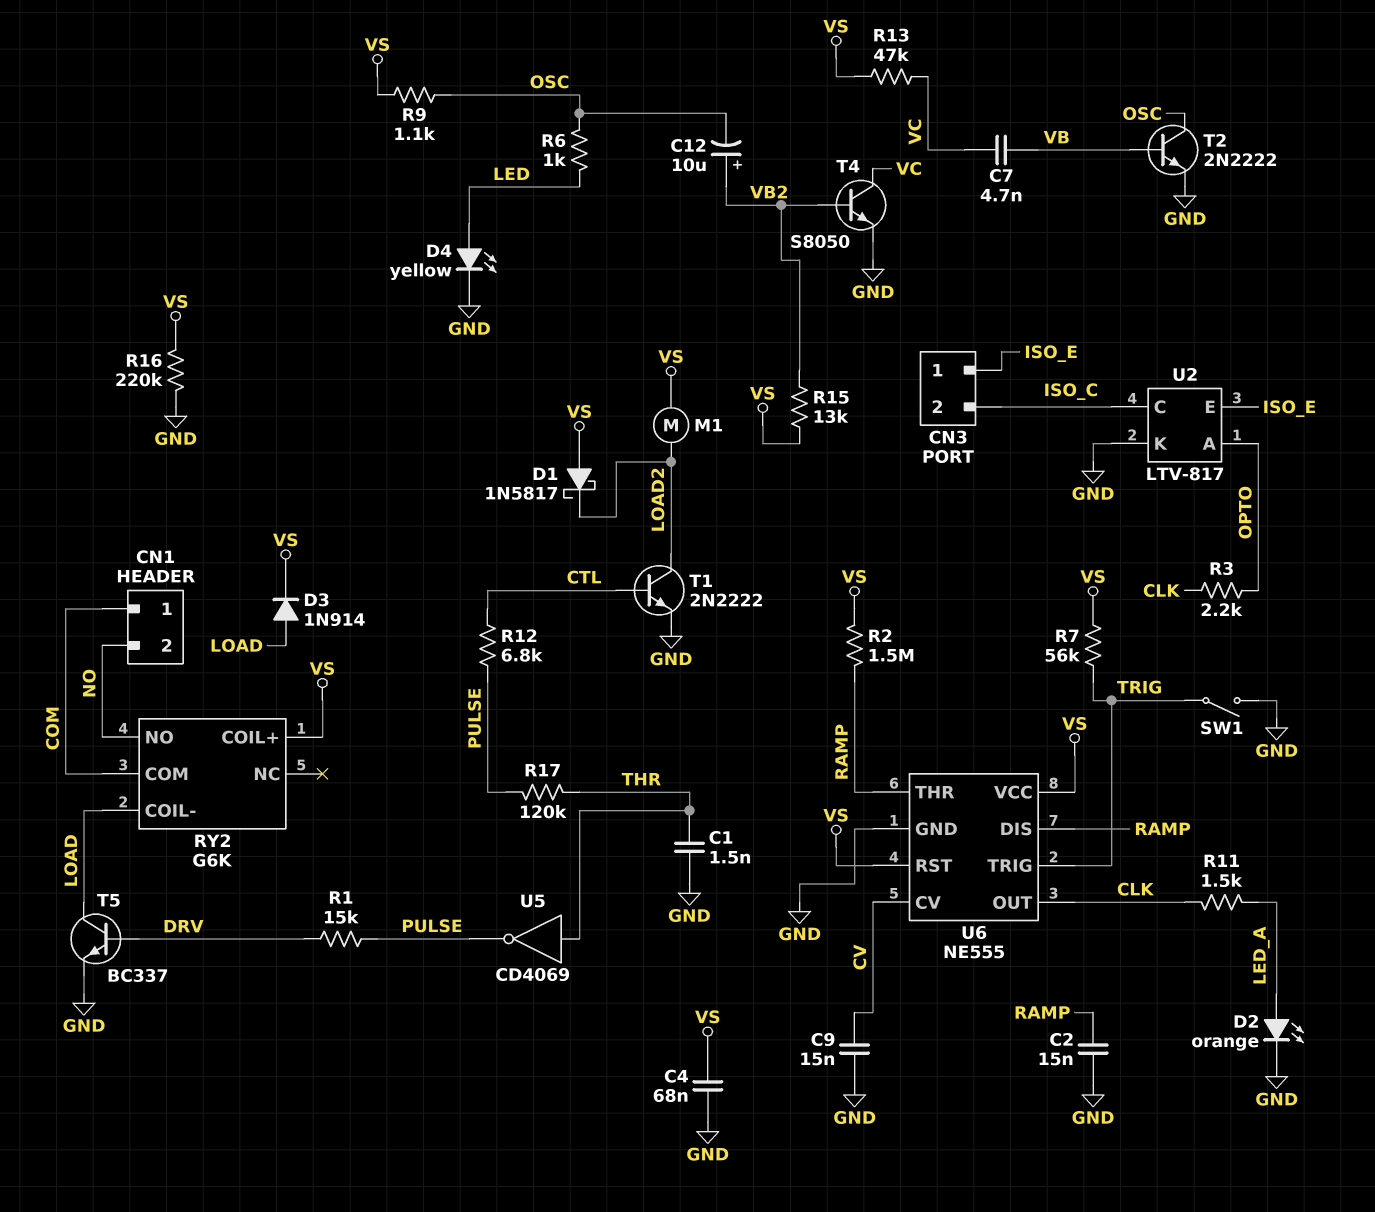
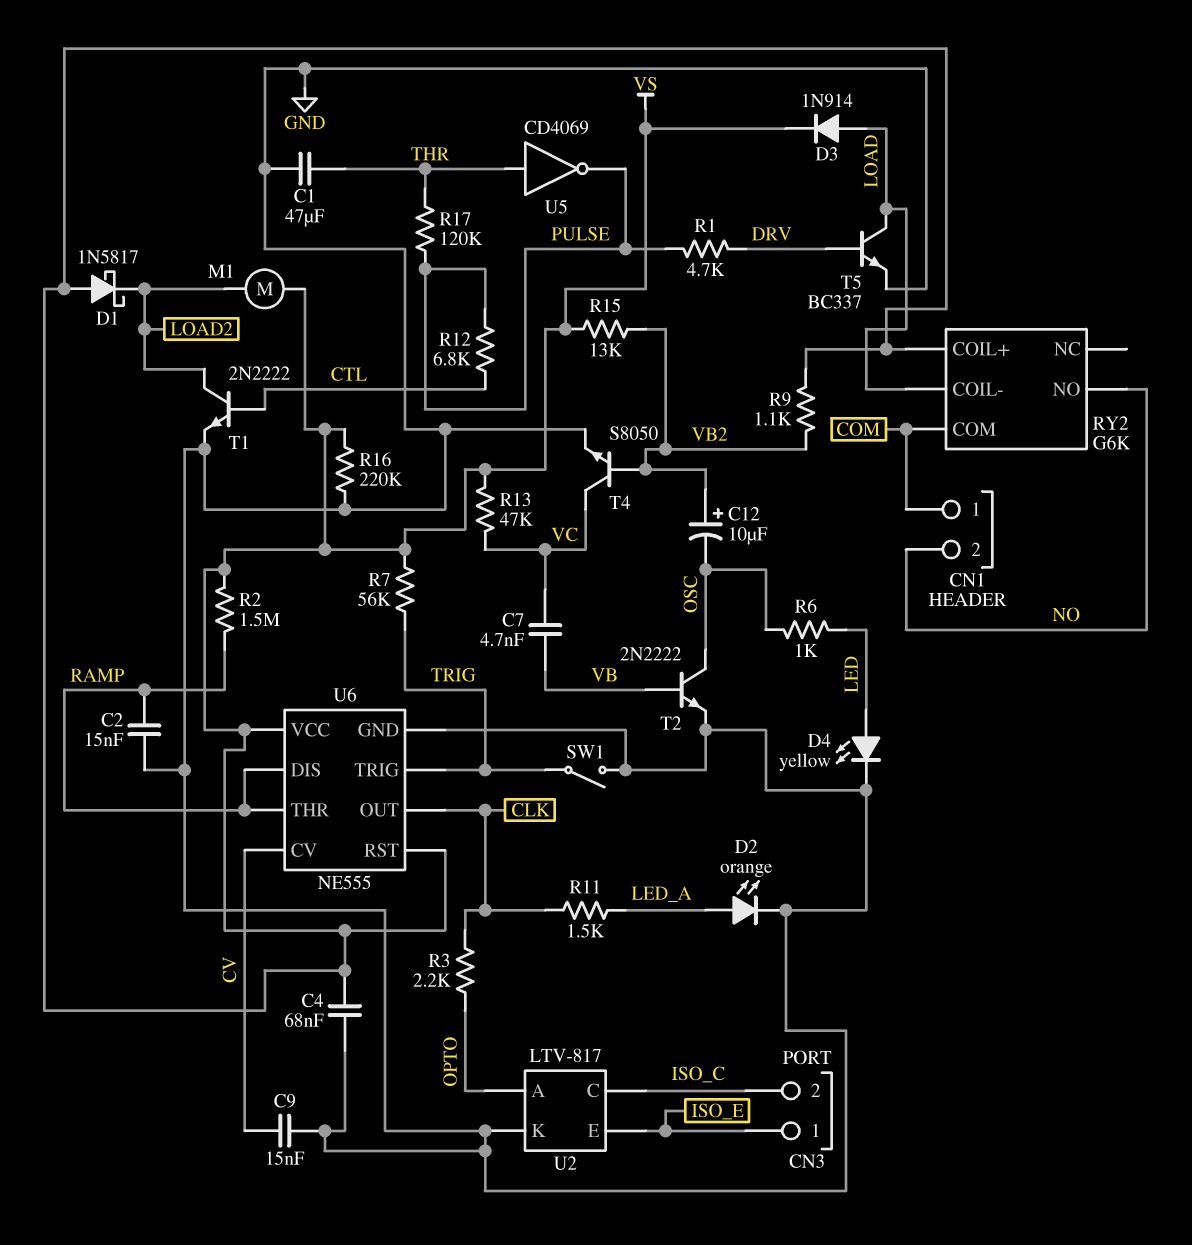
C1: 1.5nF (GND, THR) -> 47uF (GND, THR)
R1: 15k (DRV, PULSE) -> 4.7k (DRV, PULSE)
R9: 1.1k (OSC, VS) -> 1.1k (VB2, VS)

